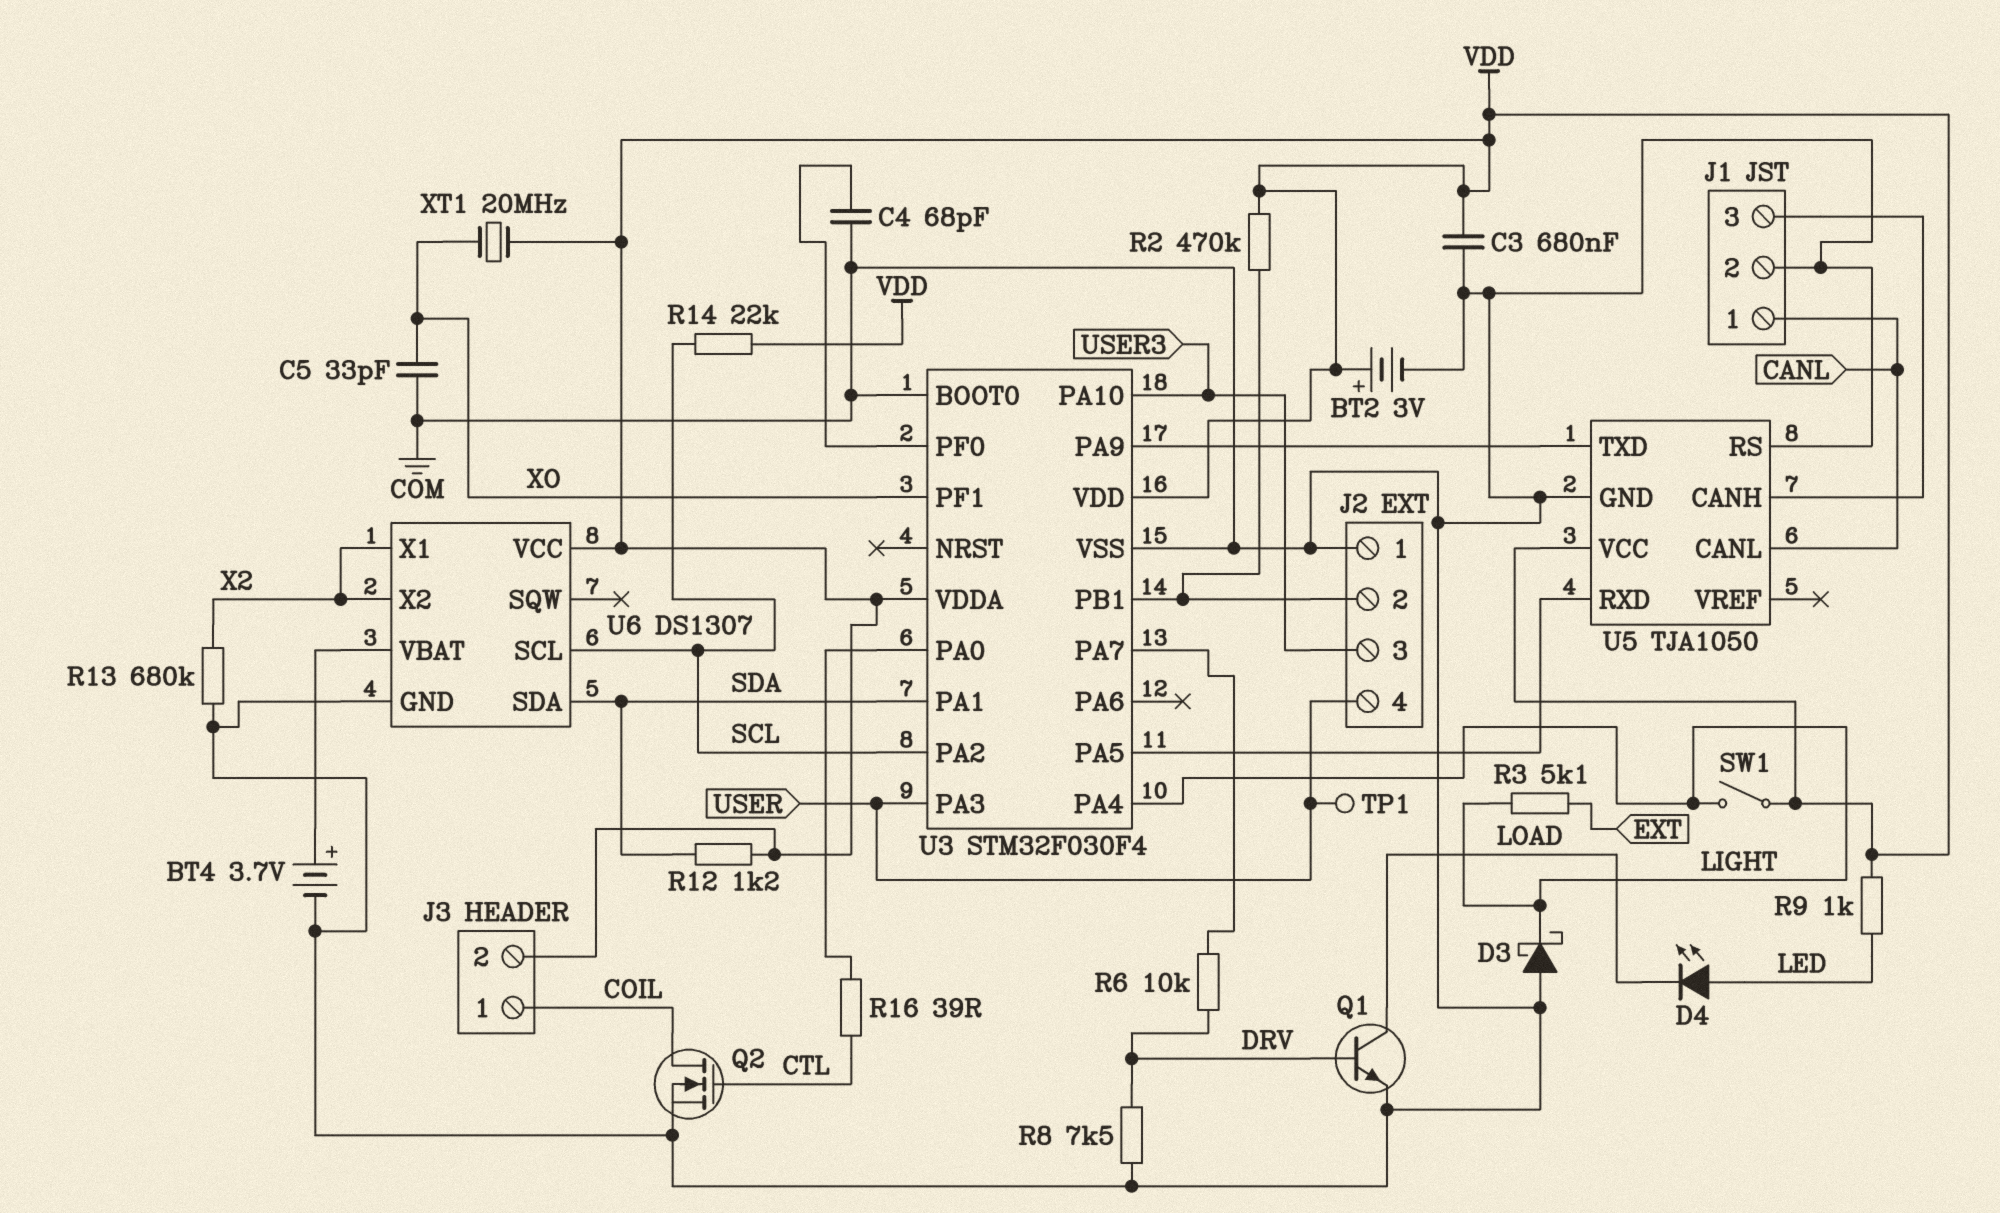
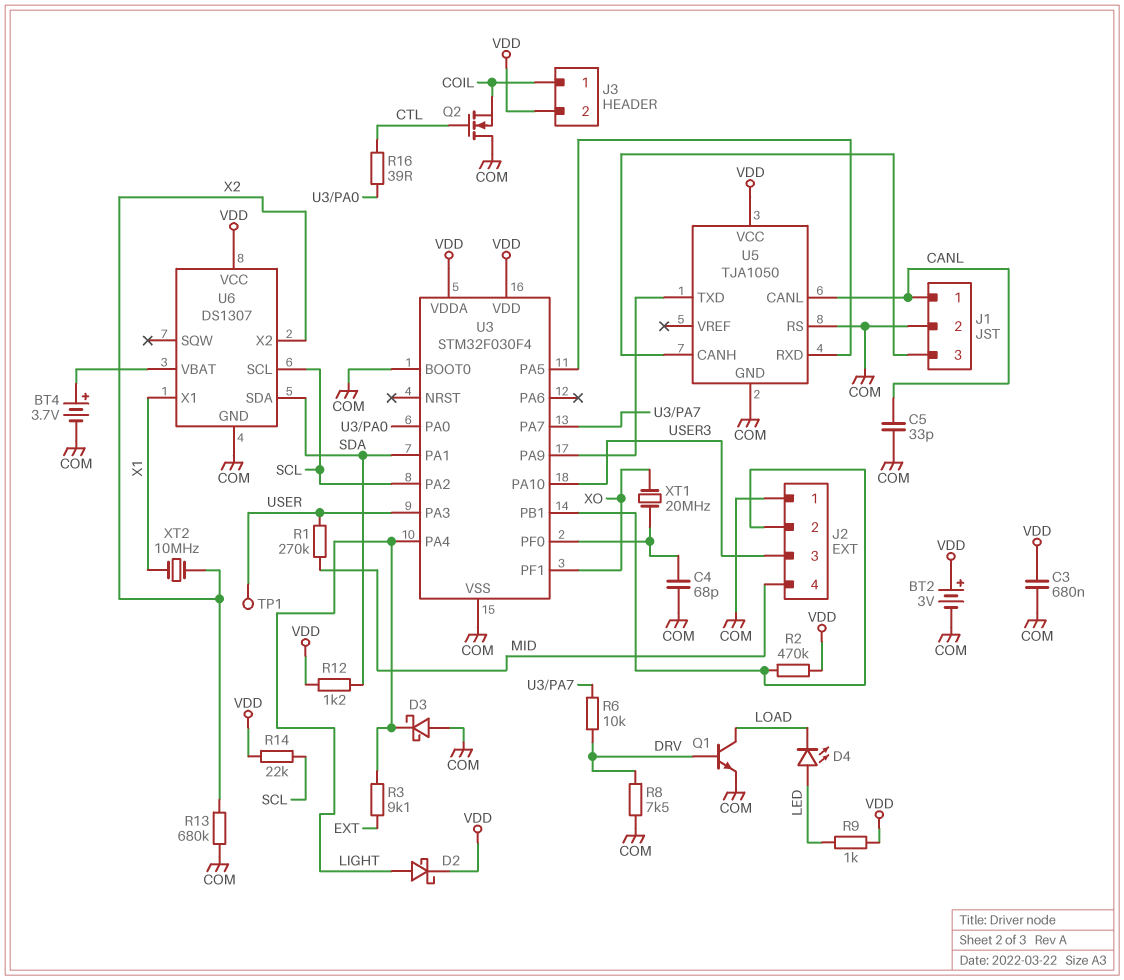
C5: 33pF (COM, XO) -> 33pF (CANL, COM)
D2: none -> schottky (A LIGHT, K VDD)
J2 pin 4: USER -> MID
Q2: NMOS (G CTL, D COIL, S COM) -> NMOS (G CTL, D COM, S COIL)
R1: none -> 270k (MID, USER)
R3: 5.1k (EXT, LIGHT) -> 9.1k (EXT, LIGHT)
SW1: switch (LIGHT, VDD) -> none
U6 pin X1: X2 -> X1
XT1: 20MHz (VDD, XO) -> 20MHz (U3/PF0, XO)
XT2: none -> 10MHz (X1, X2)

